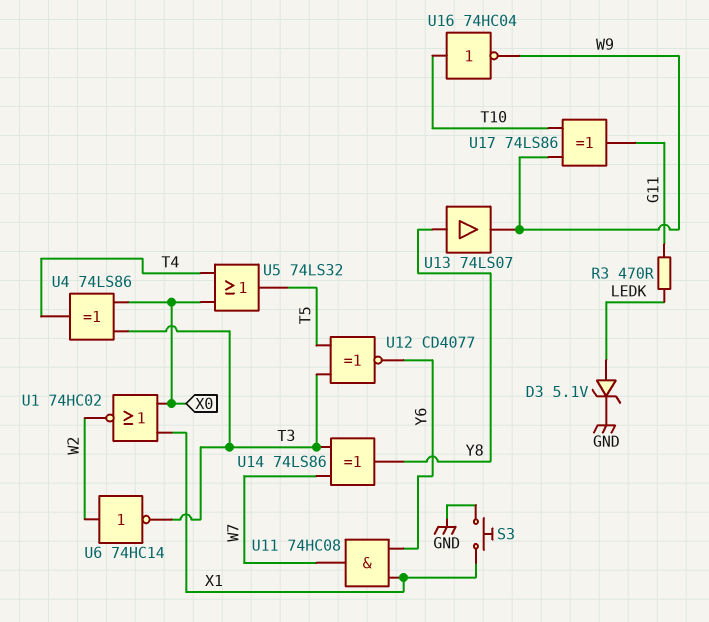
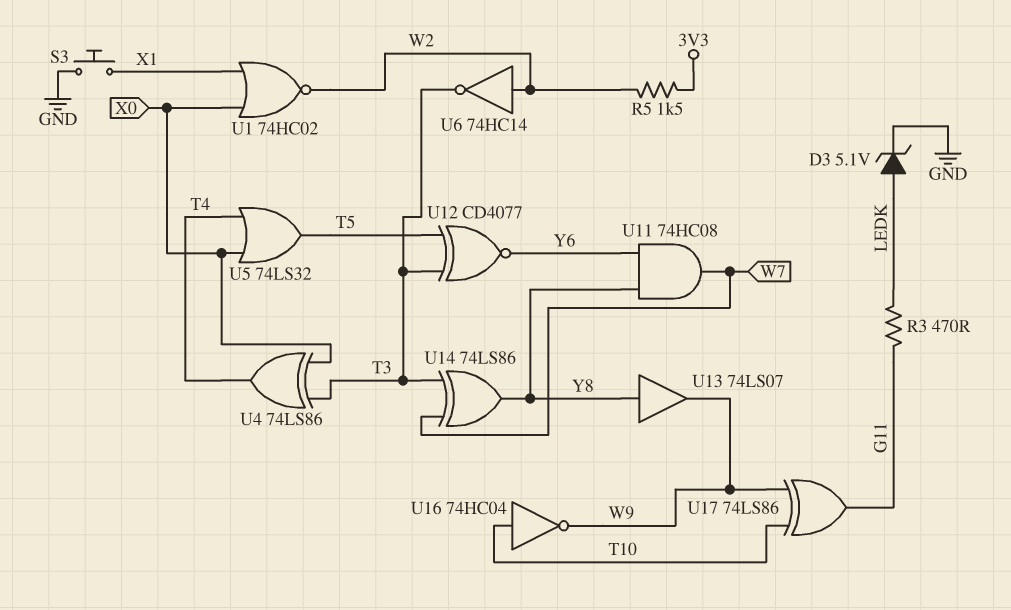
R5: none -> 1.5k (3V3, W2)
U11: AND 74HC08 (in X1, in Y6, out W7) -> AND 74HC08 (in Y6, in Y8, out W7)

